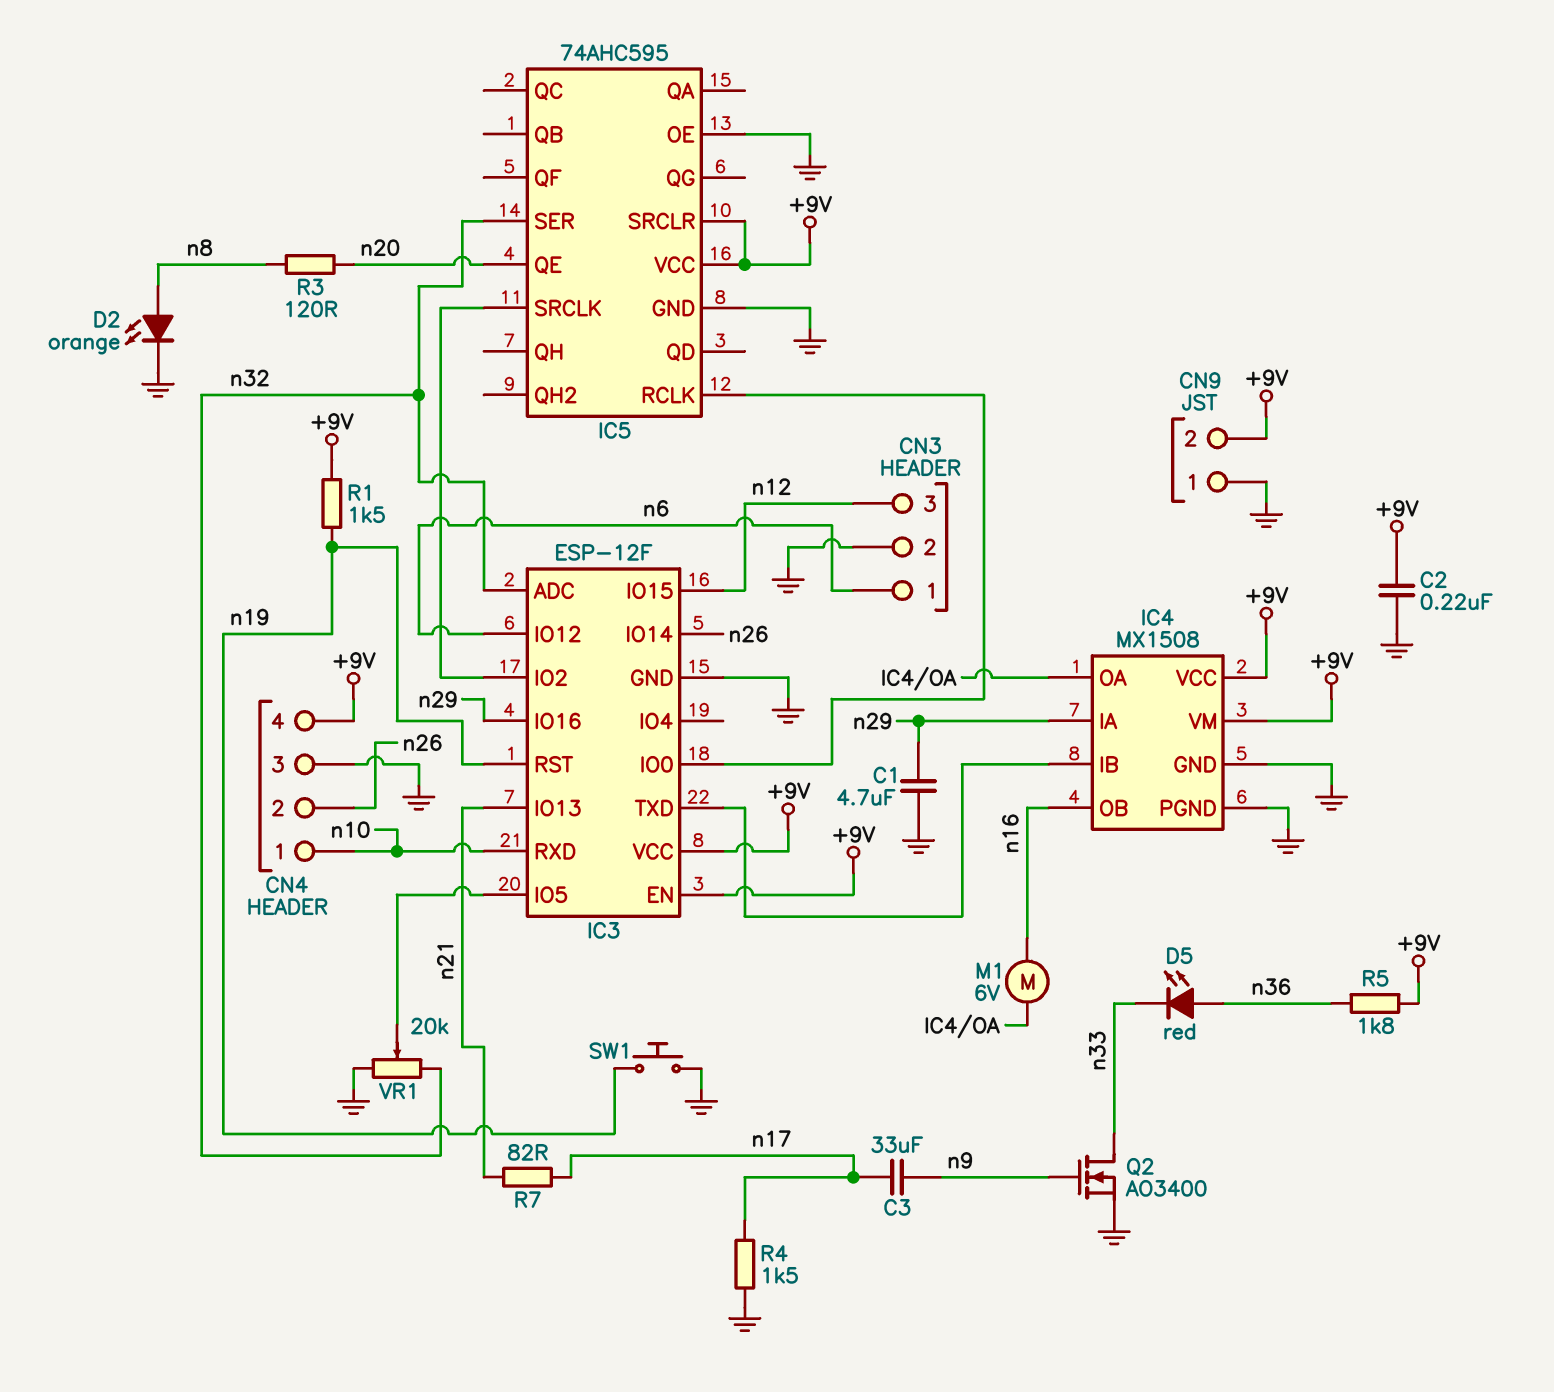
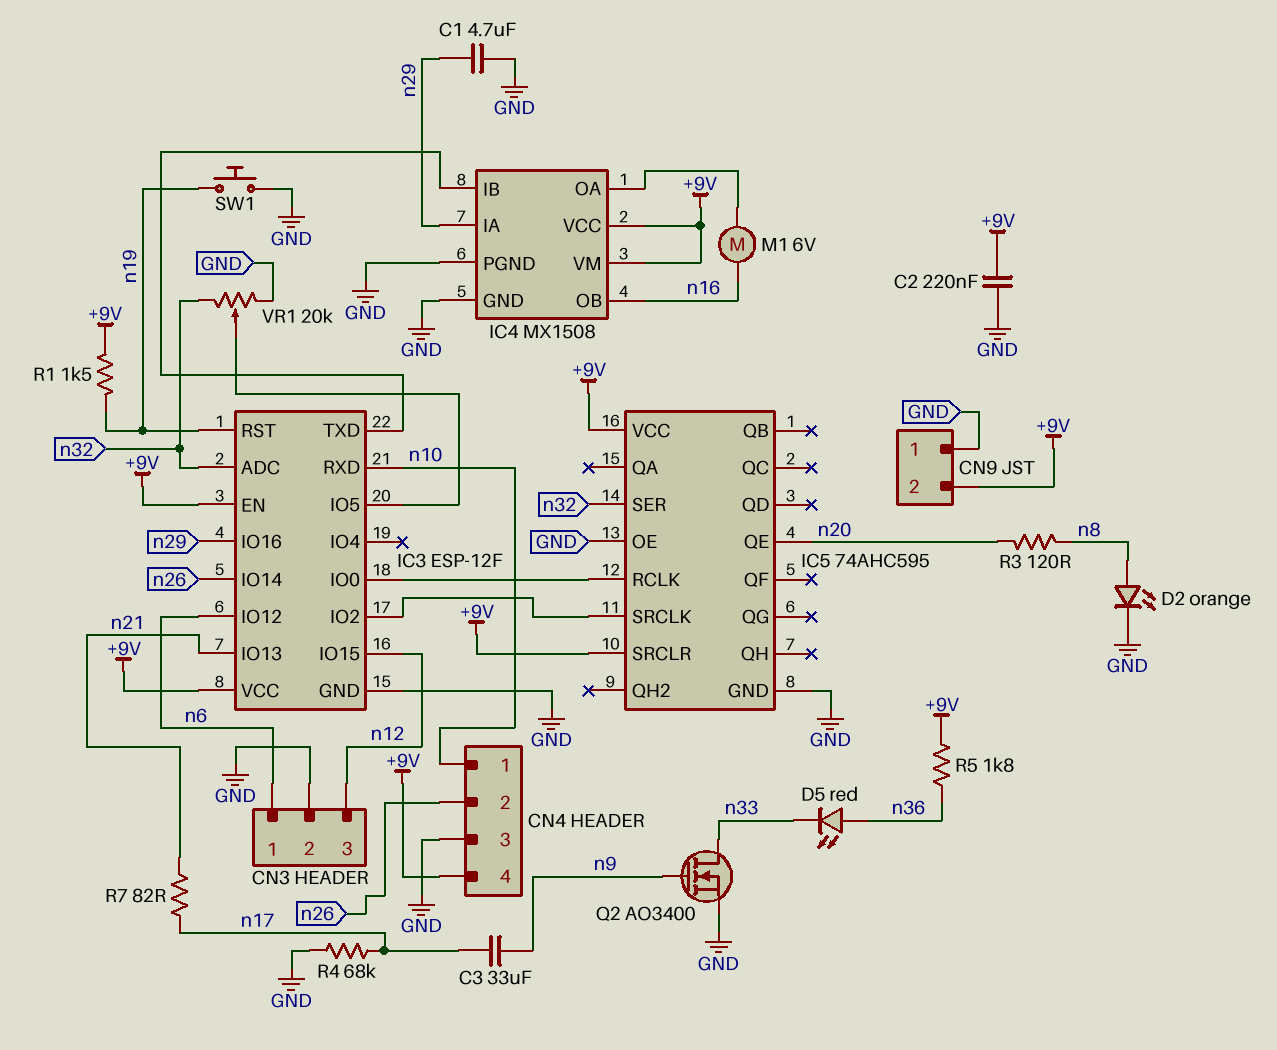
R4: 1.5k (GND, n17) -> 68k (GND, n17)

